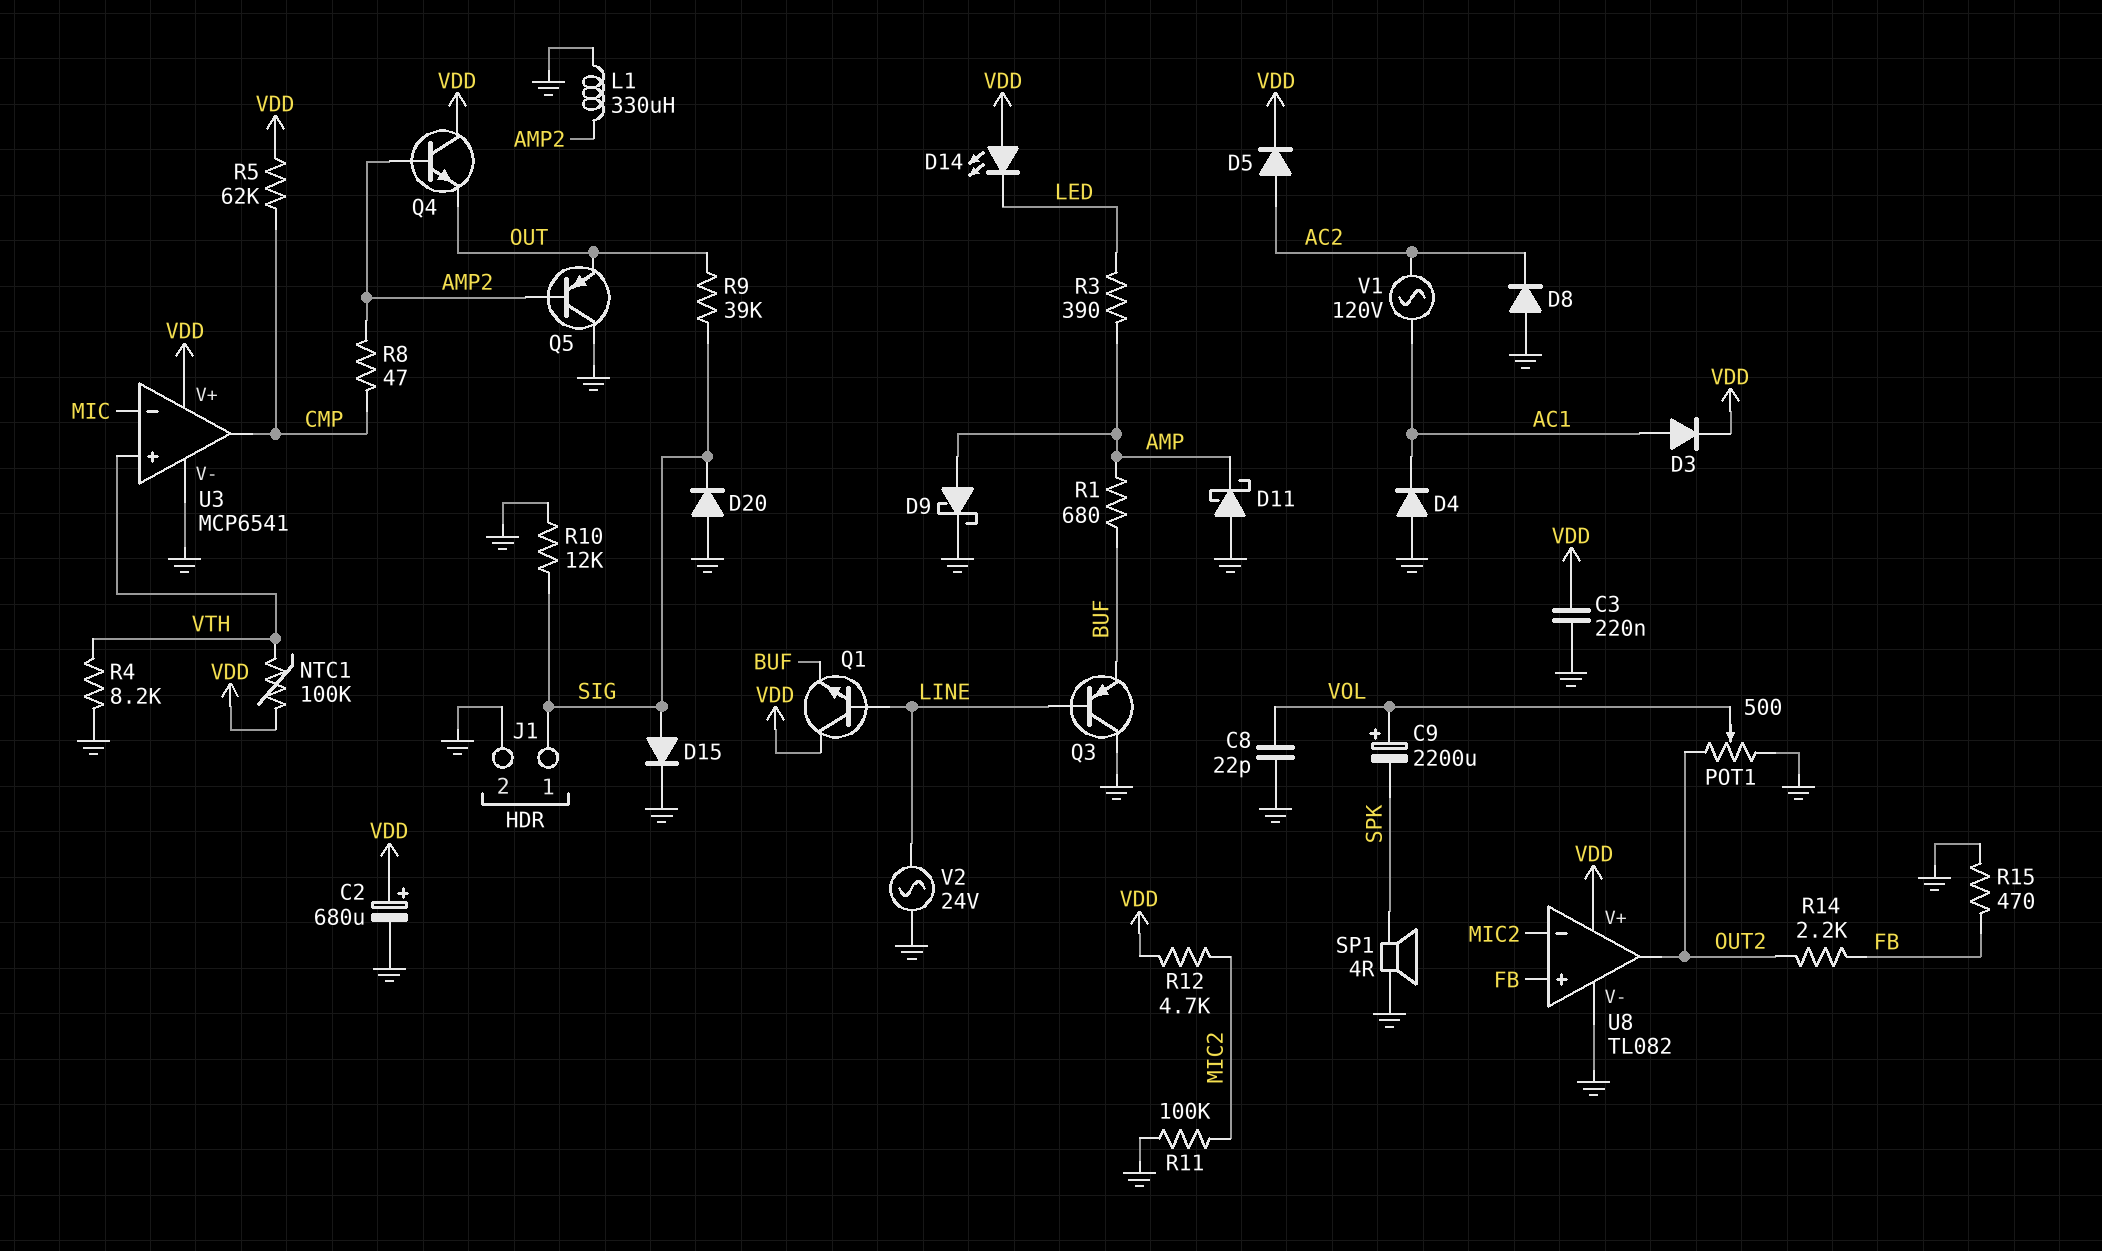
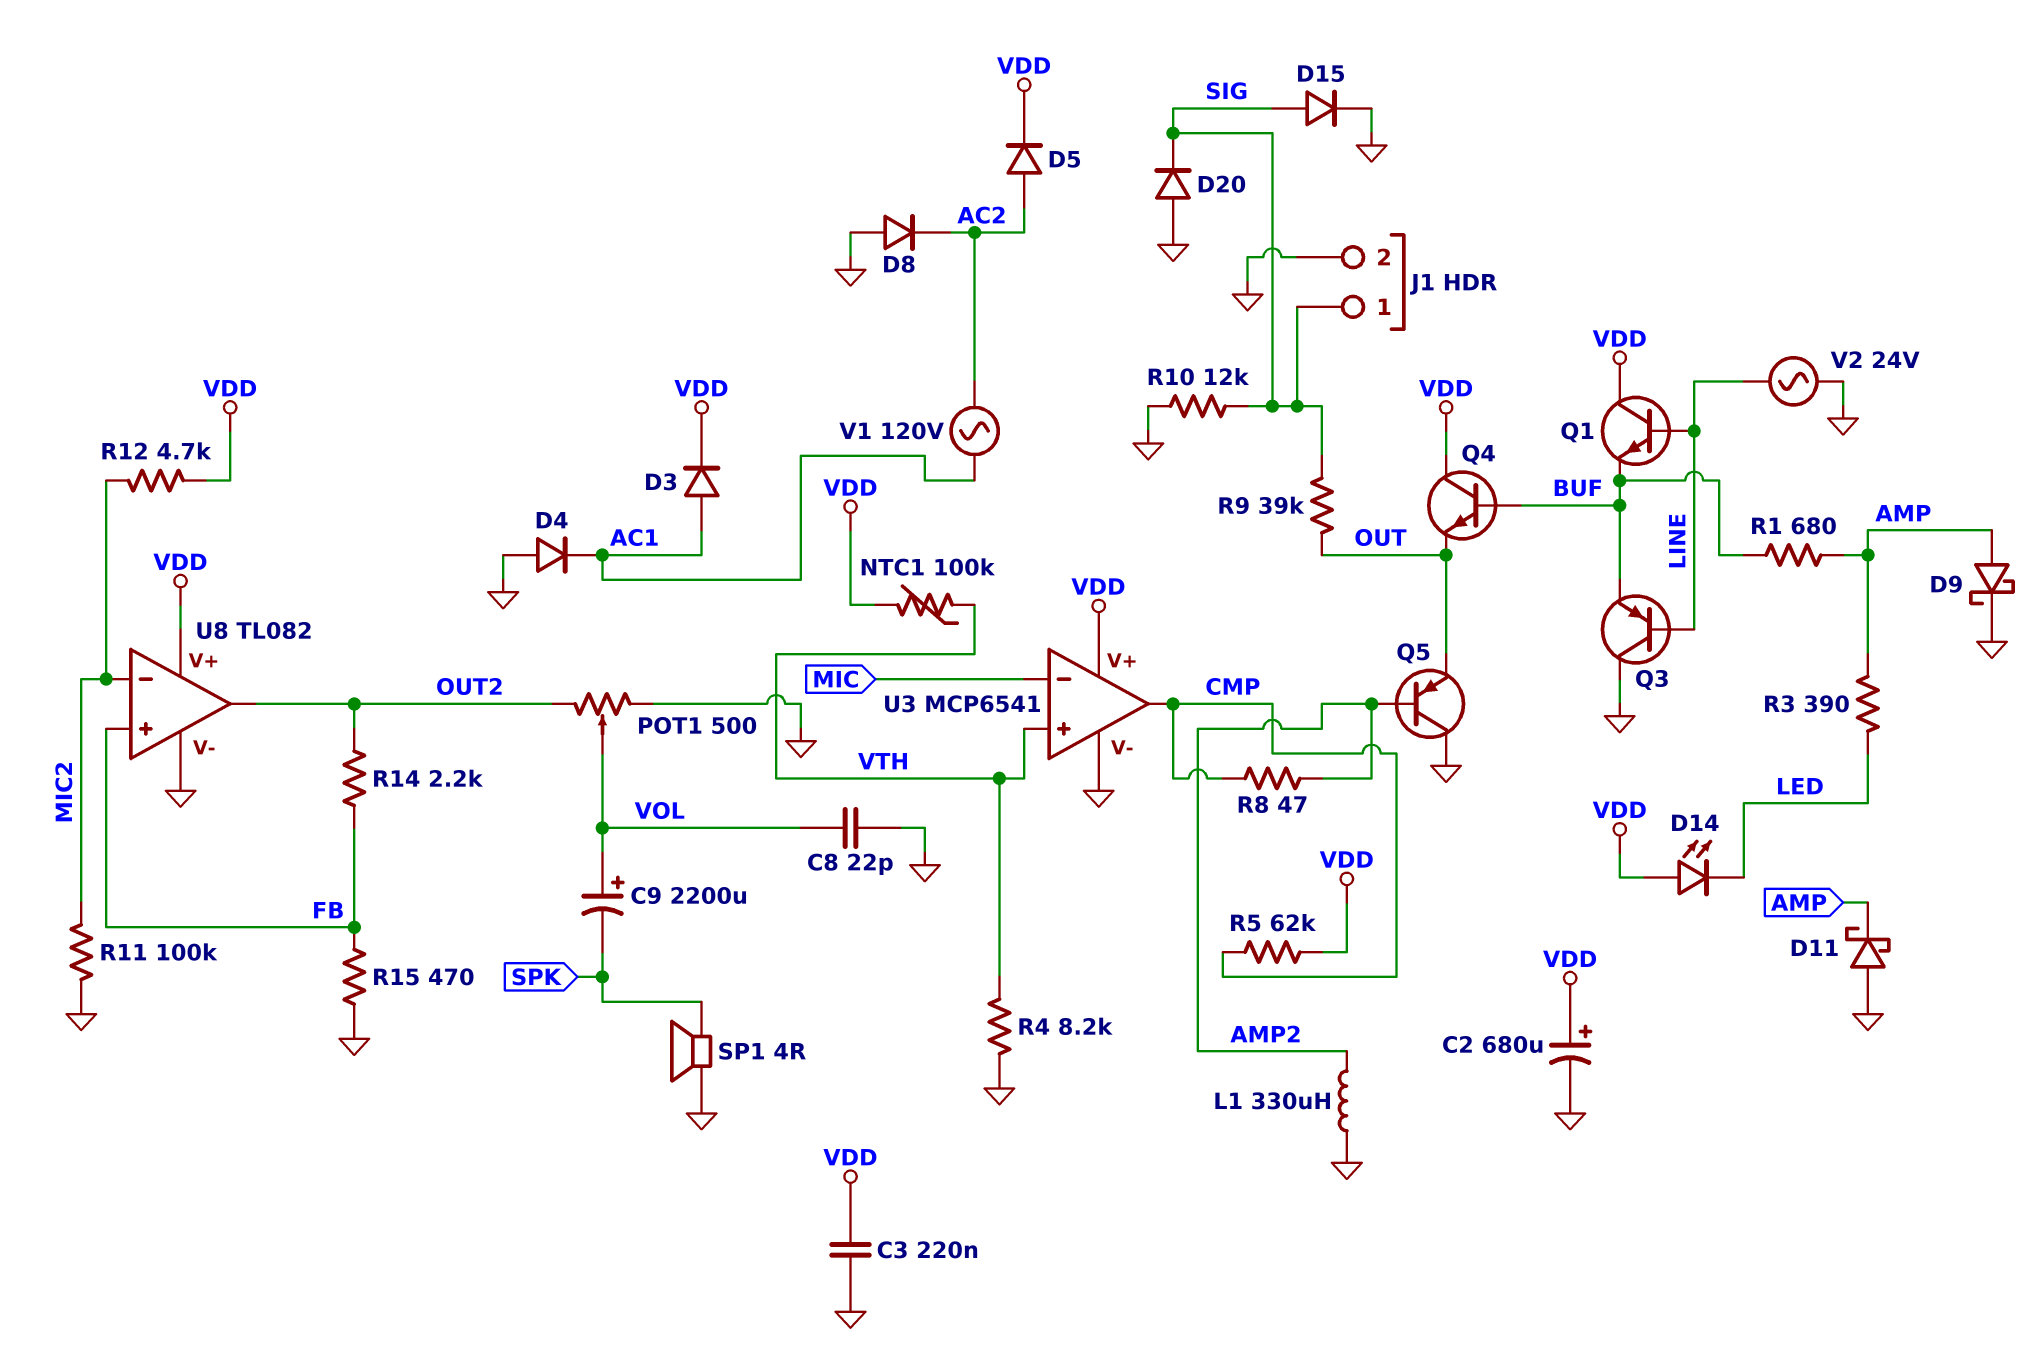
Q4: NPN (B AMP2, C VDD, E OUT) -> NPN (B BUF, C VDD, E OUT)

